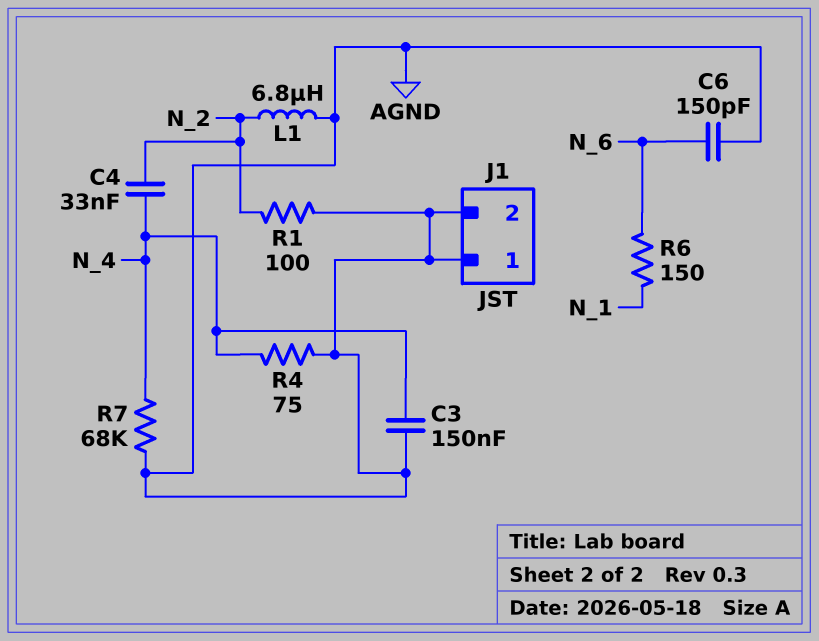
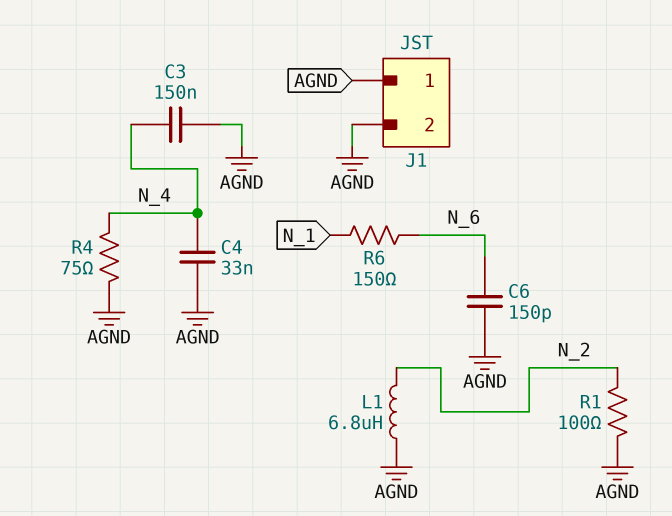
C4: 33nF (N_2, N_4) -> 33nF (AGND, N_4)
R7: 68k (AGND, N_4) -> none

